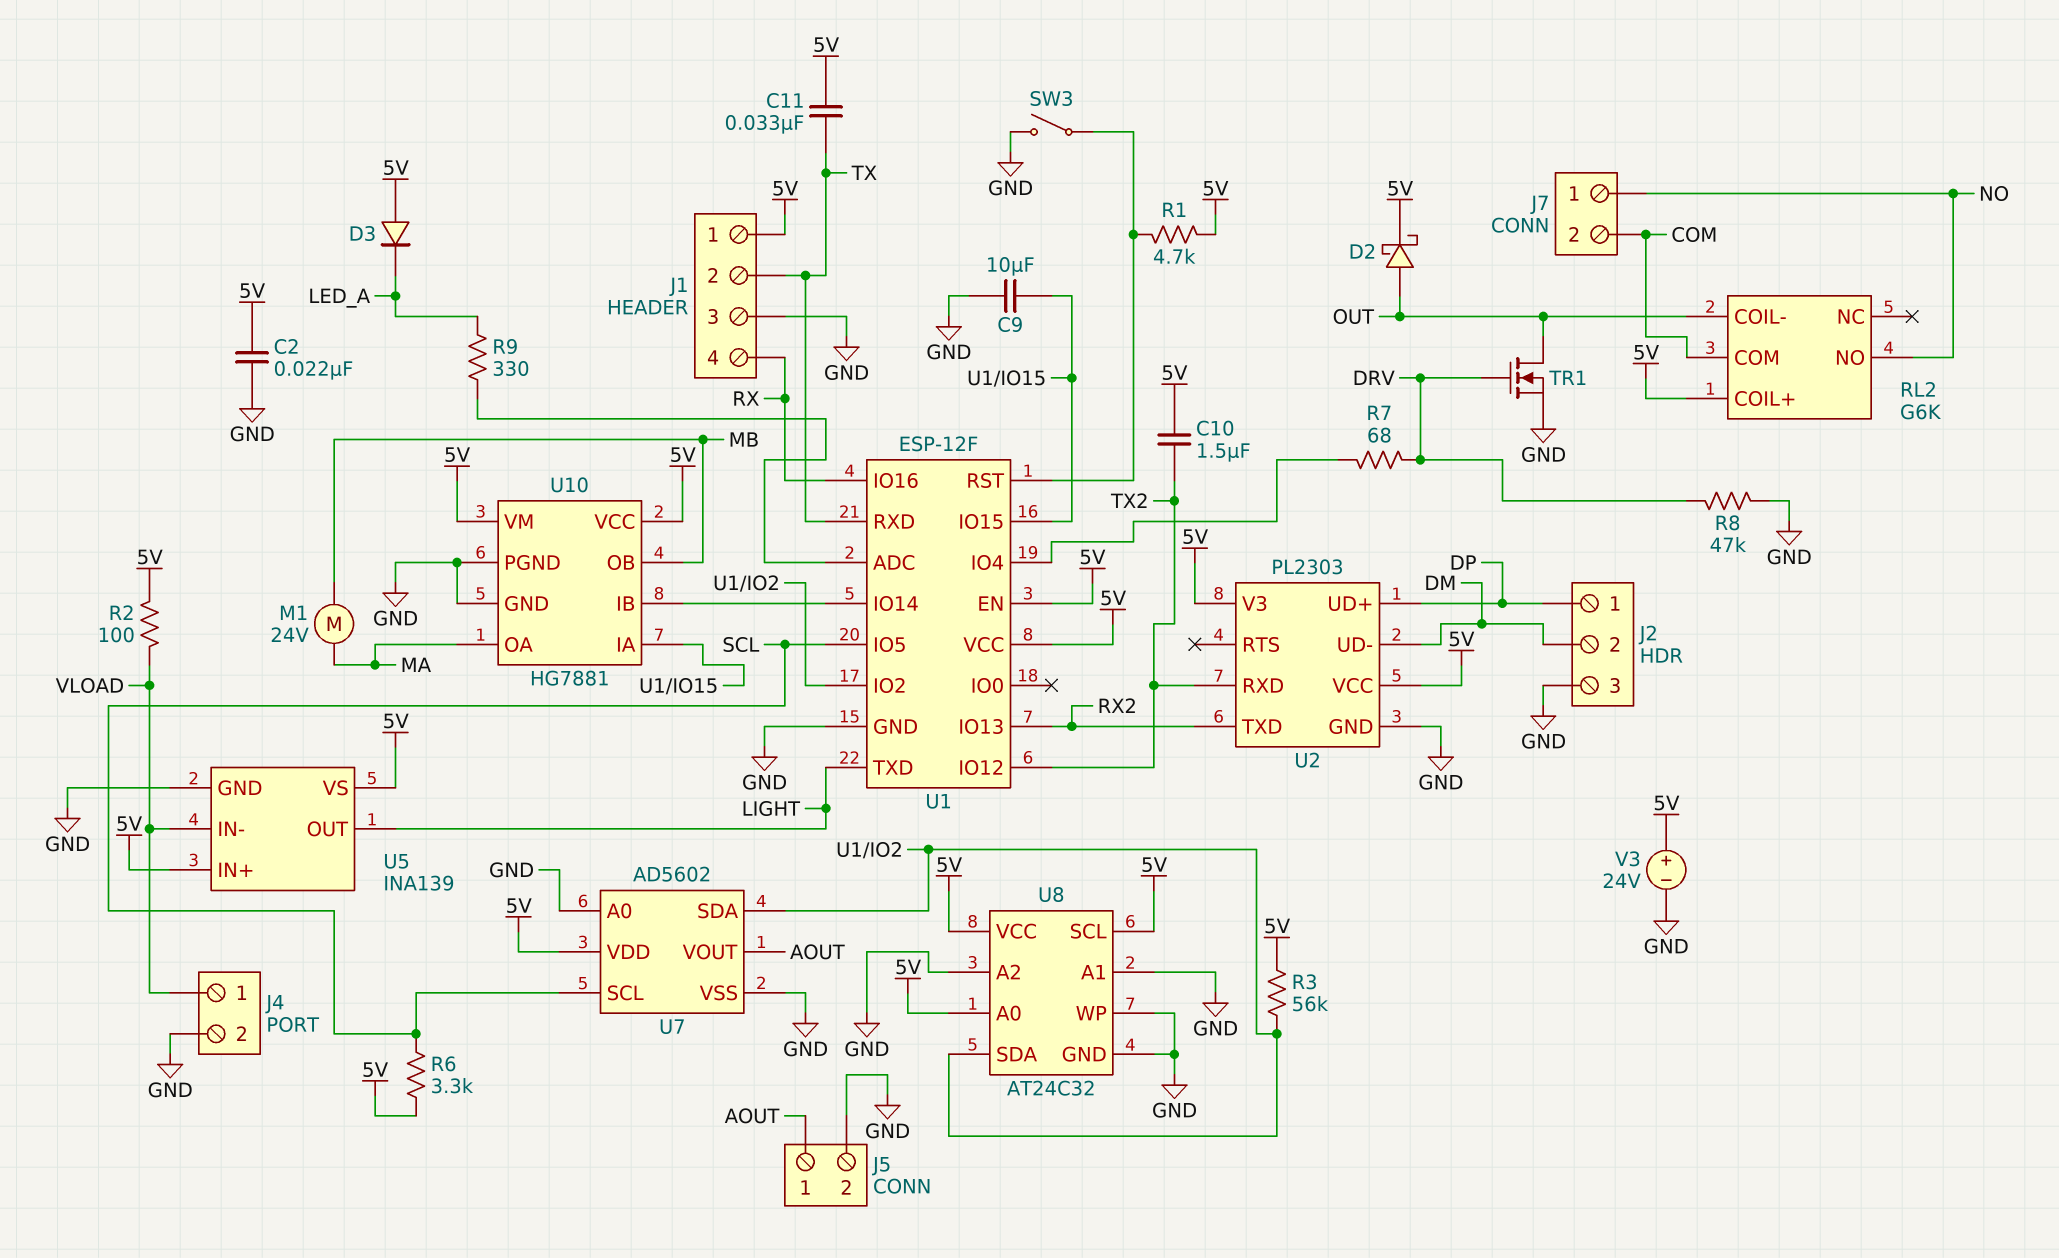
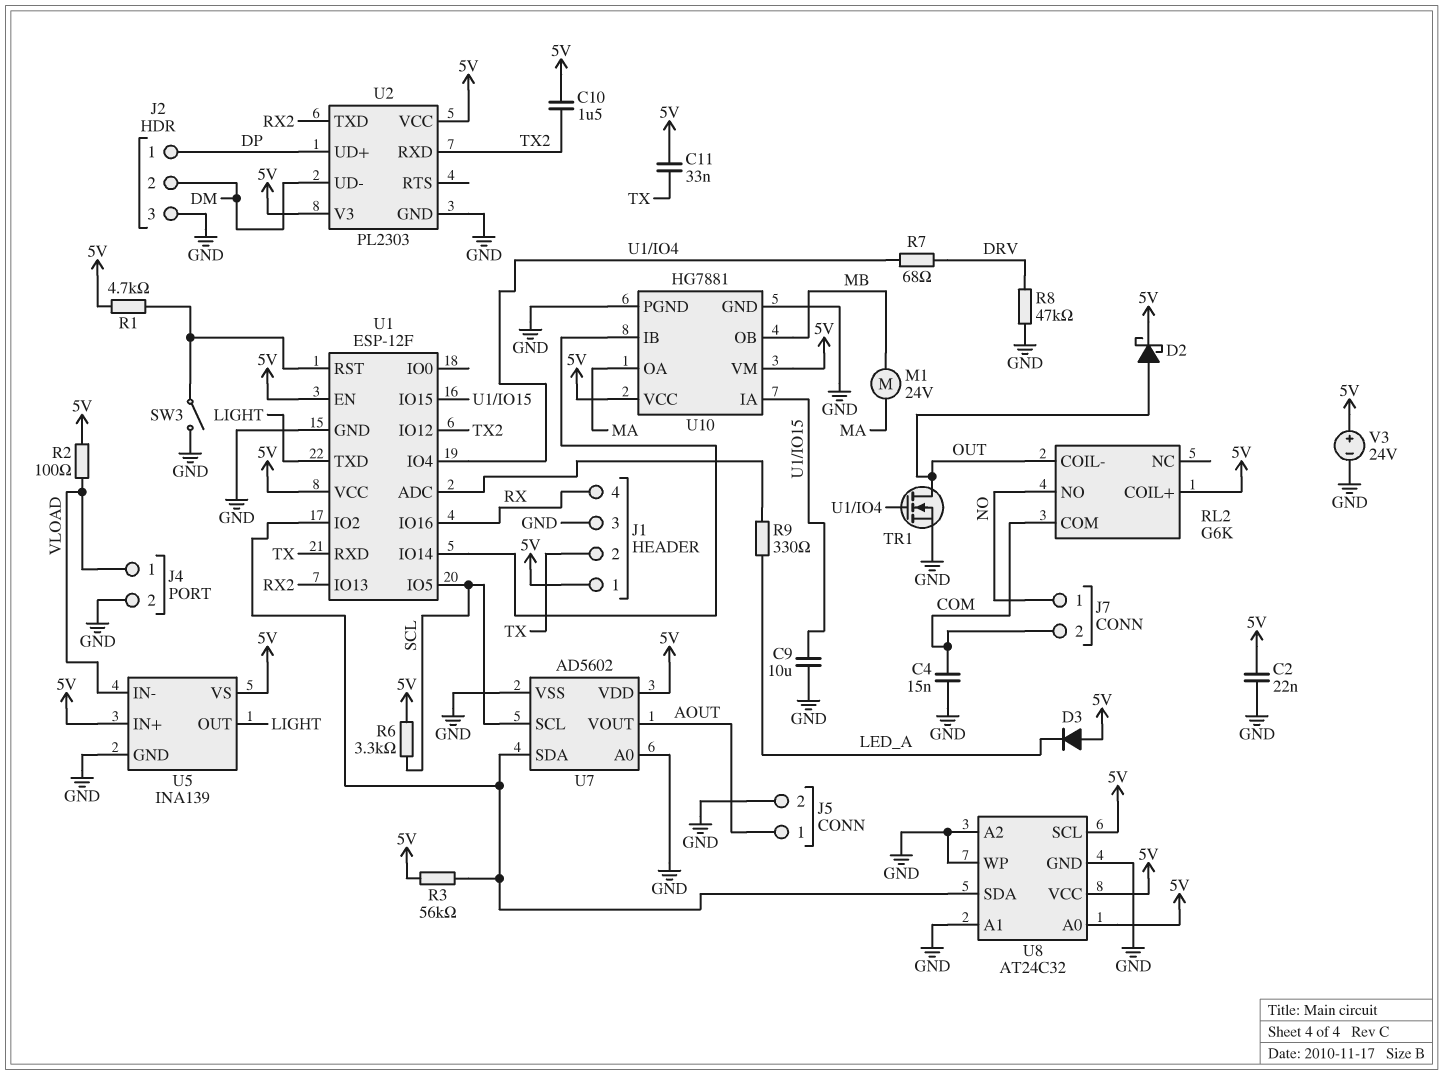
C4: none -> 15nF (COM, GND)
TR1: NMOS (G DRV, D OUT, S GND) -> NMOS (G U1/IO4, D OUT, S GND)

